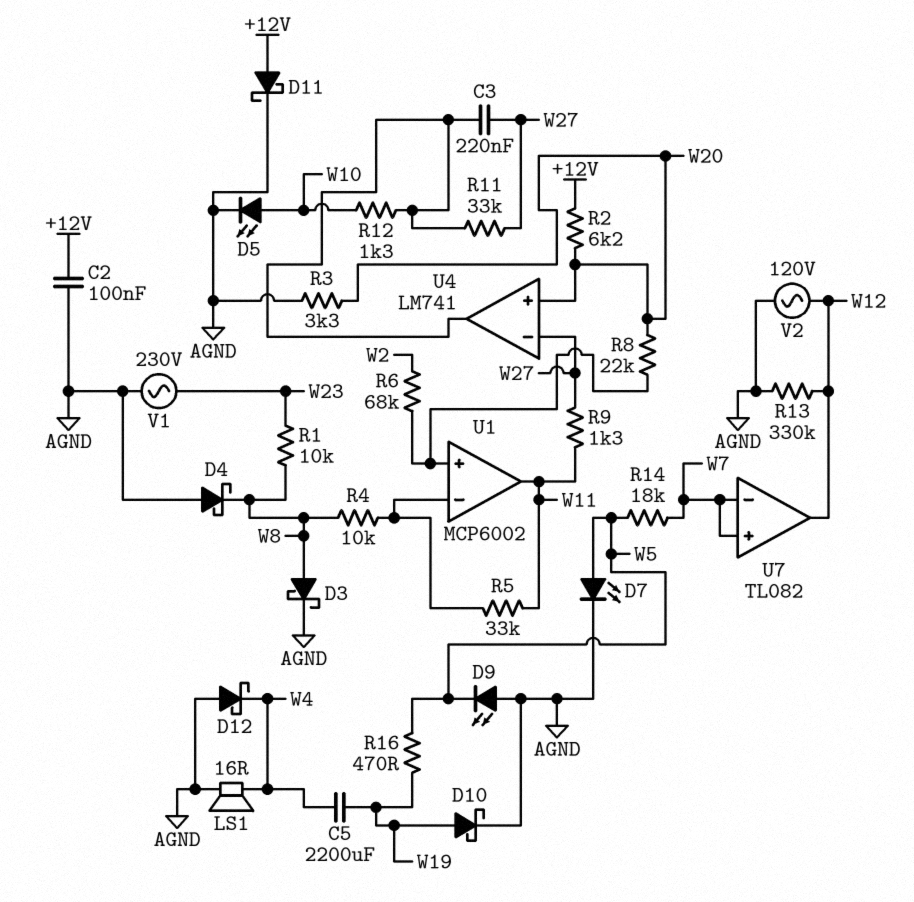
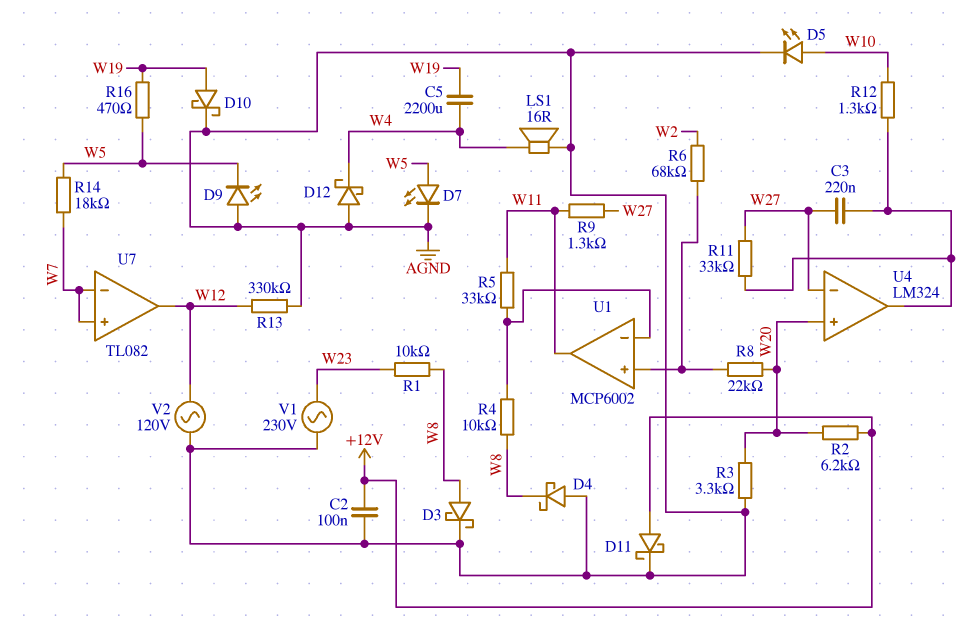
U4: LM741 -> LM324

